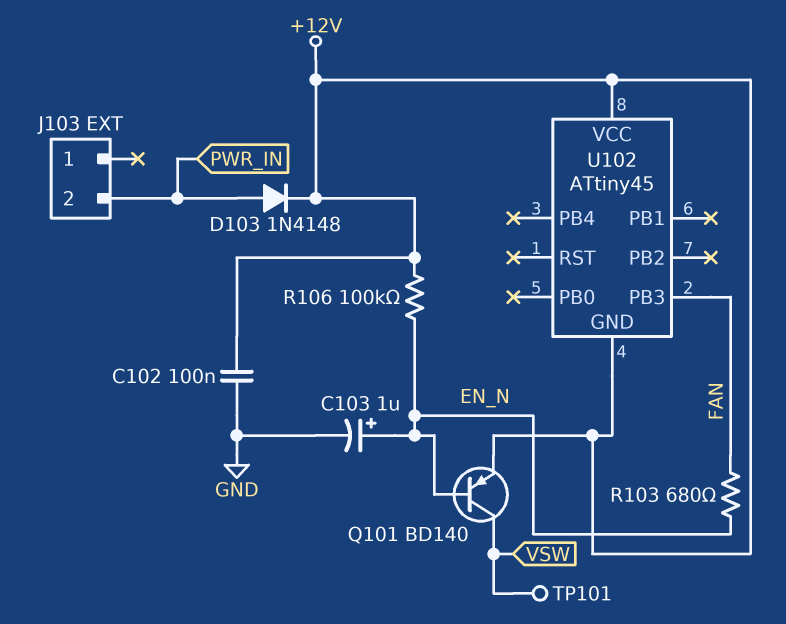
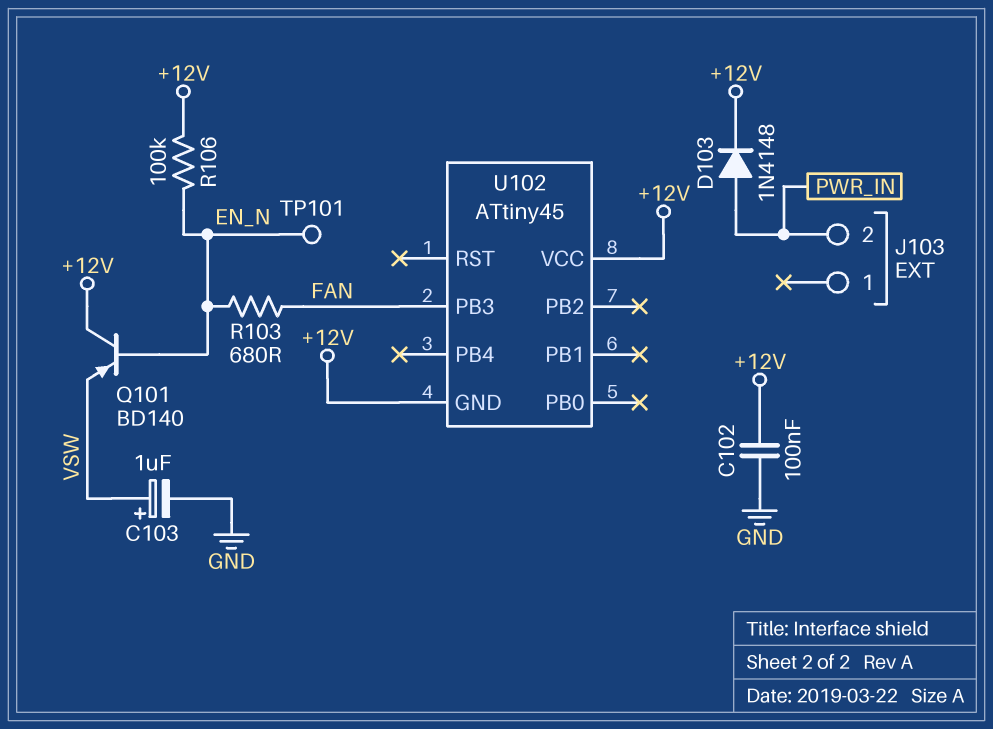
C103: 1uF (plus EN_N, minus GND) -> 1uF (plus VSW, minus GND)
Q101: PNP BD140 (B EN_N, C VSW, E +12V) -> PNP BD140 (B EN_N, C +12V, E VSW)
TP101: test point (VSW) -> test point (EN_N)

